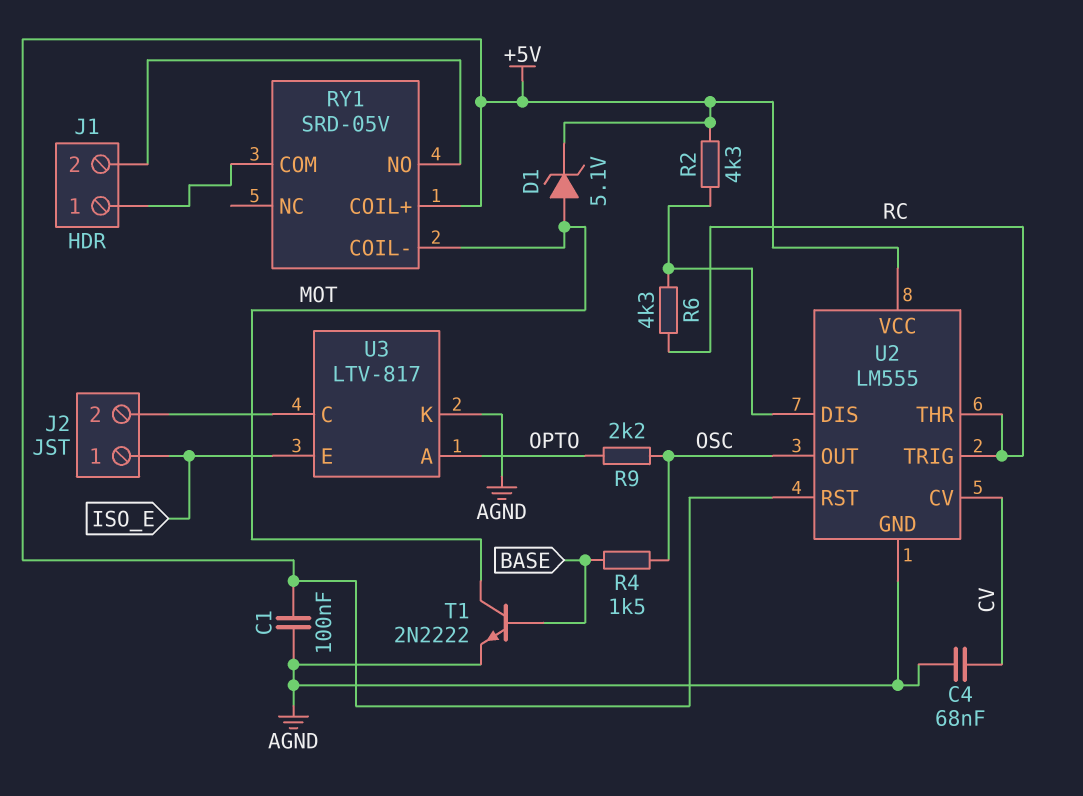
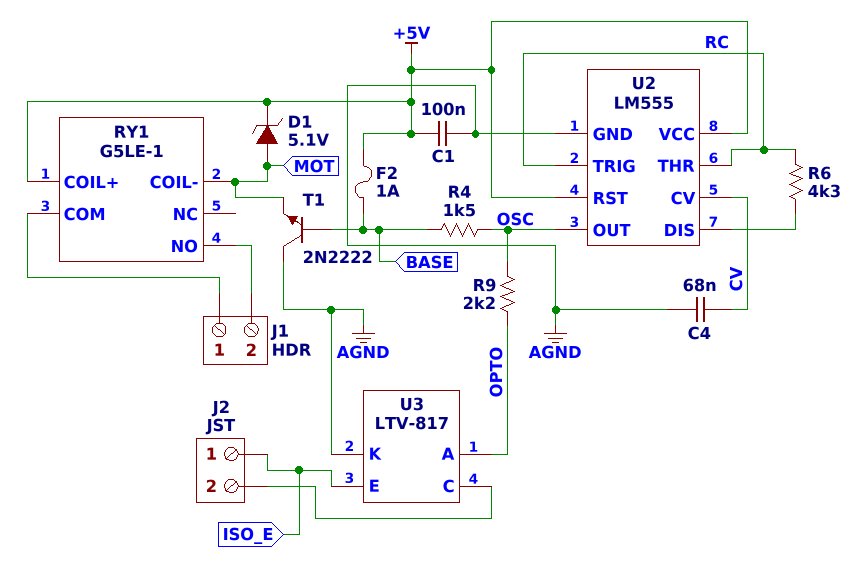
F2: none -> 1A (+5V, BASE)
R2: 4.3k (+5V, U2/DIS) -> none
RY1: SRD-05V -> G5LE-1
T1: NPN 2N2222 (B BASE, C MOT, E AGND) -> NPN 2N2222 (B BASE, C AGND, E MOT)

